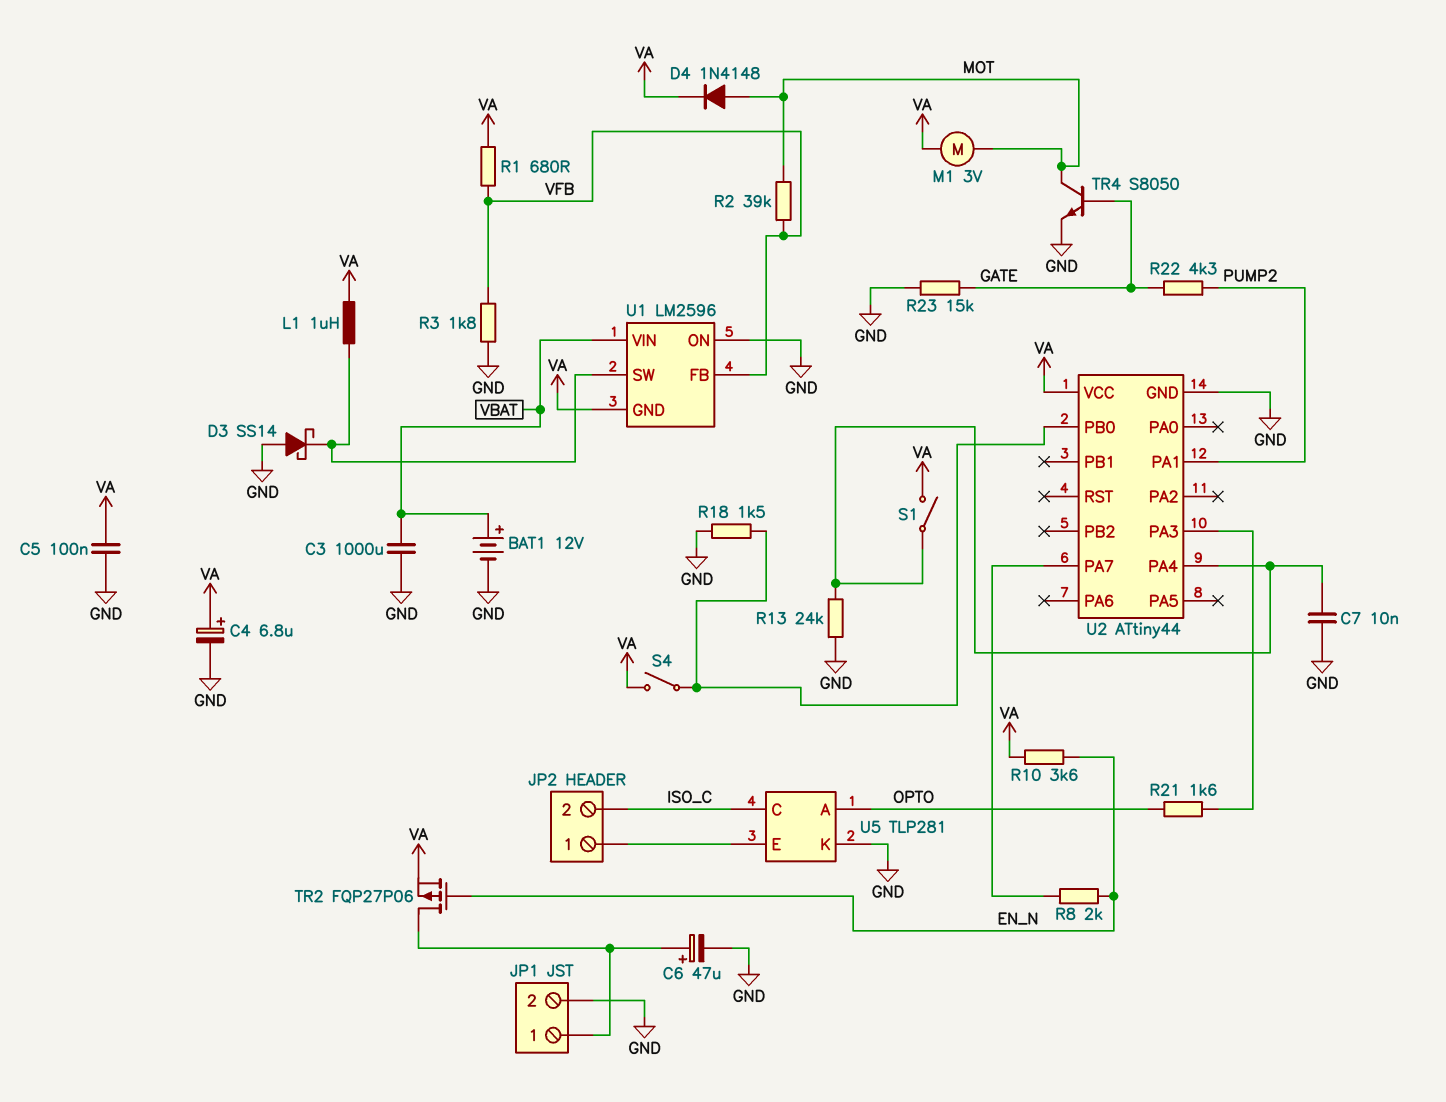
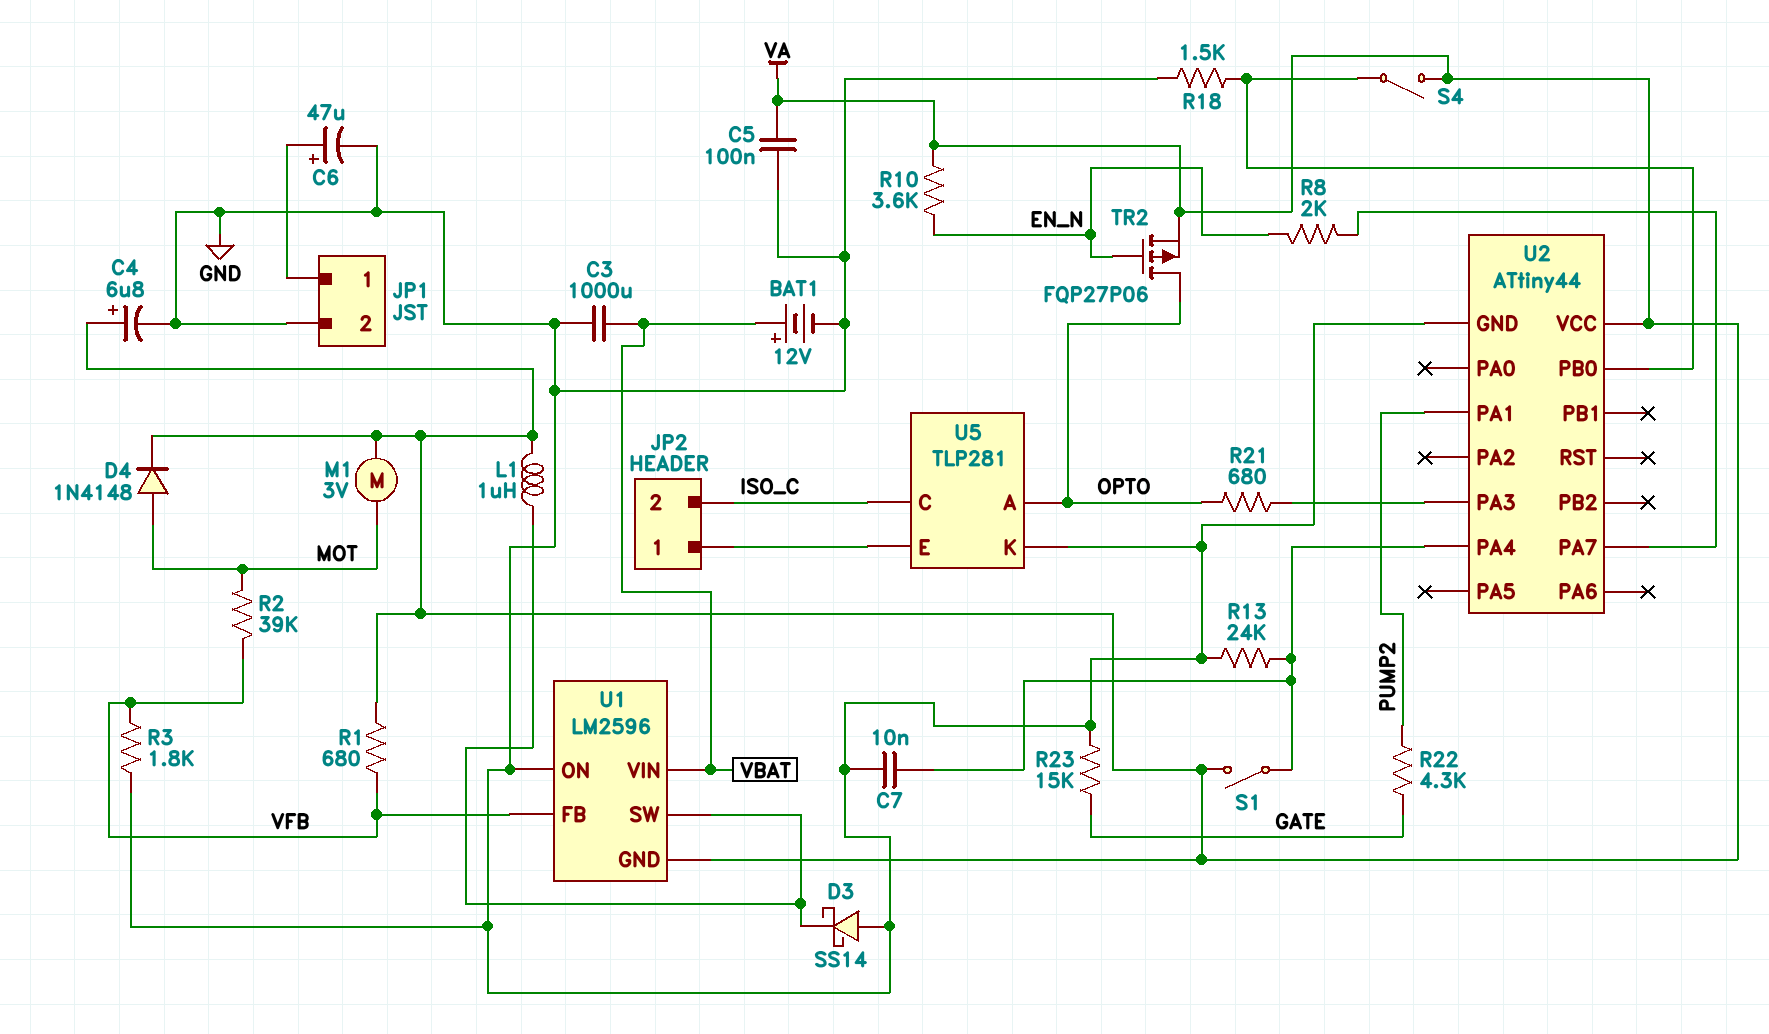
R21: 1.6k (OPTO, U2/PA3) -> 680 (OPTO, U2/PA3)
TR2: PMOS FQP27P06 (G EN_N, D JP1/1, S VA) -> PMOS FQP27P06 (G EN_N, D OPTO, S VA)
TR4: NPN S8050 (B GATE, C MOT, E GND) -> none

